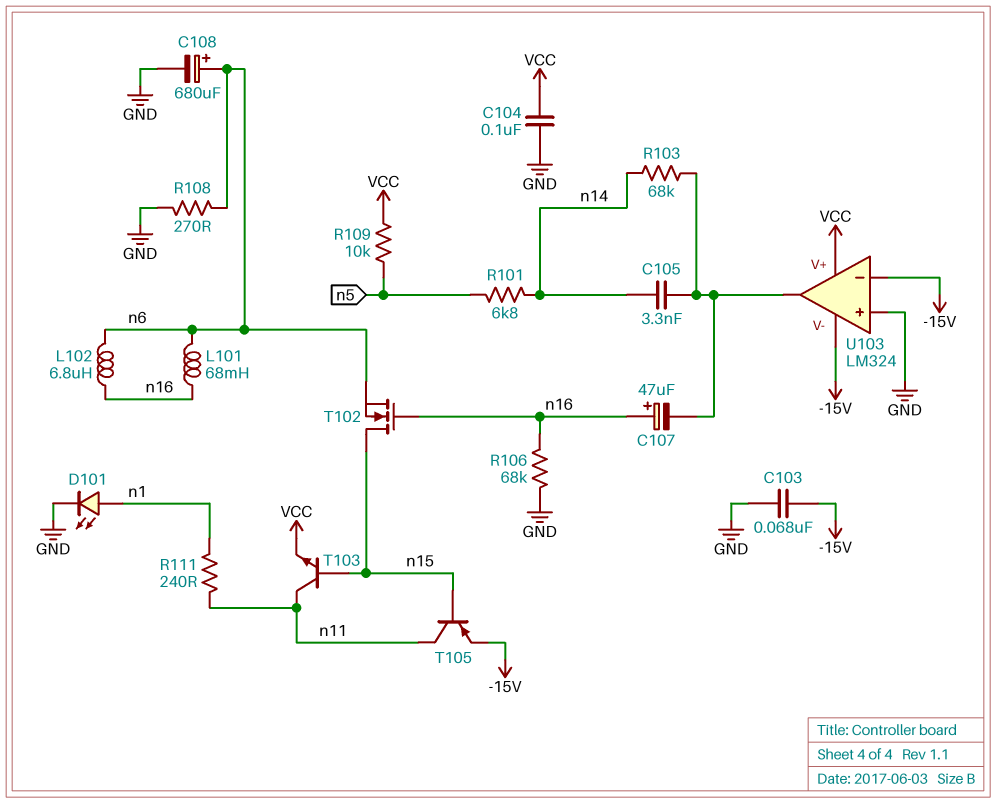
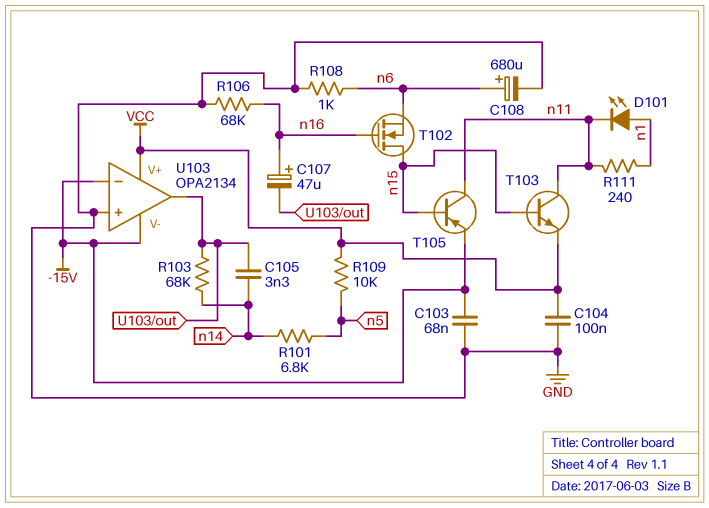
D101: LED (A n1, K GND) -> LED (A n1, K n11)
L101: 68mH (n6, n16) -> none
L102: 6.8uH (n6, n16) -> none
R108: 270 (GND, n6) -> 1k (GND, n6)
U103: LM324 -> OPA2134

